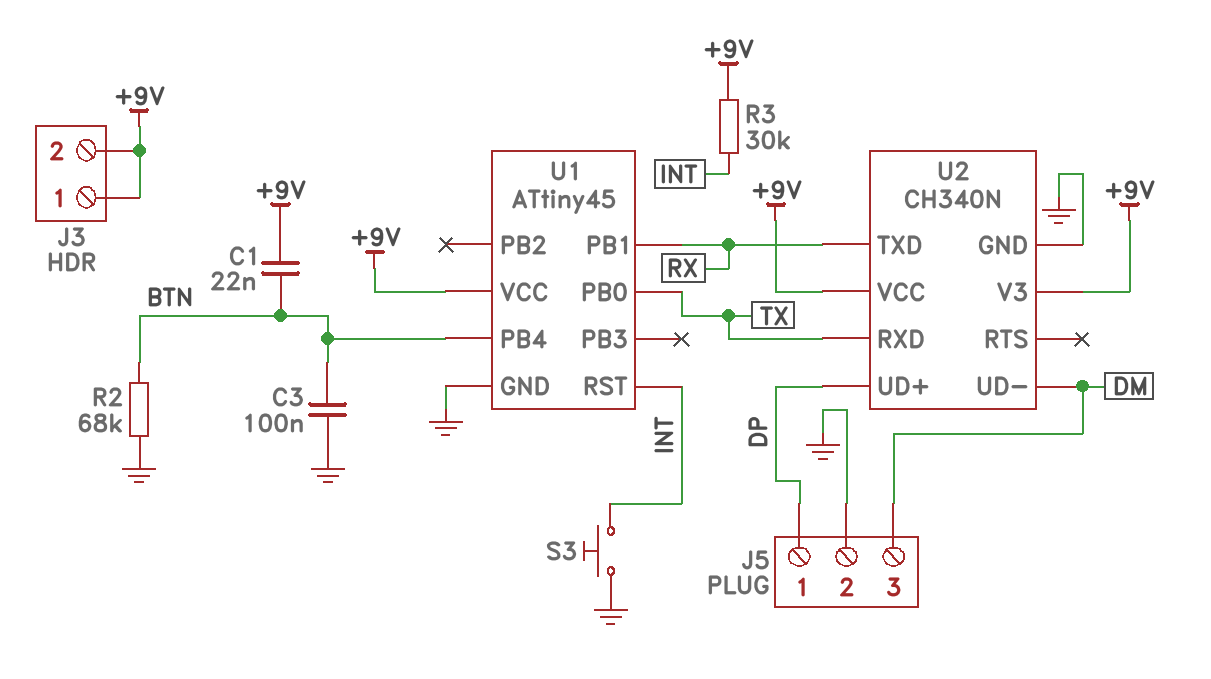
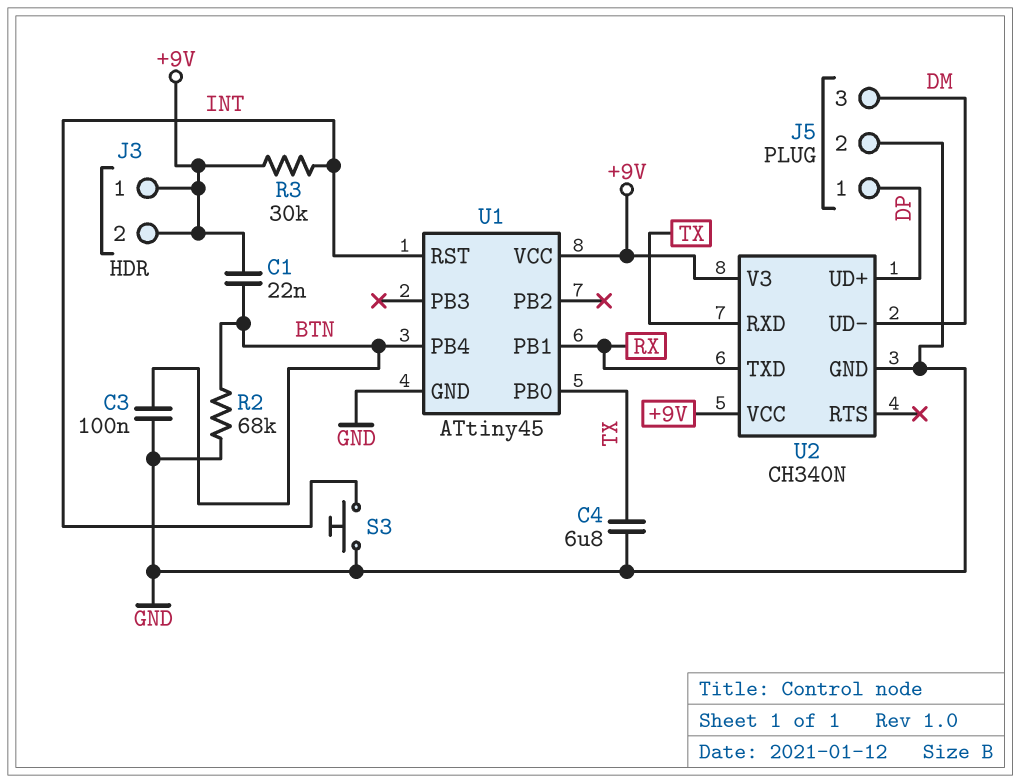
C4: none -> 6.8uF (GND, TX)

